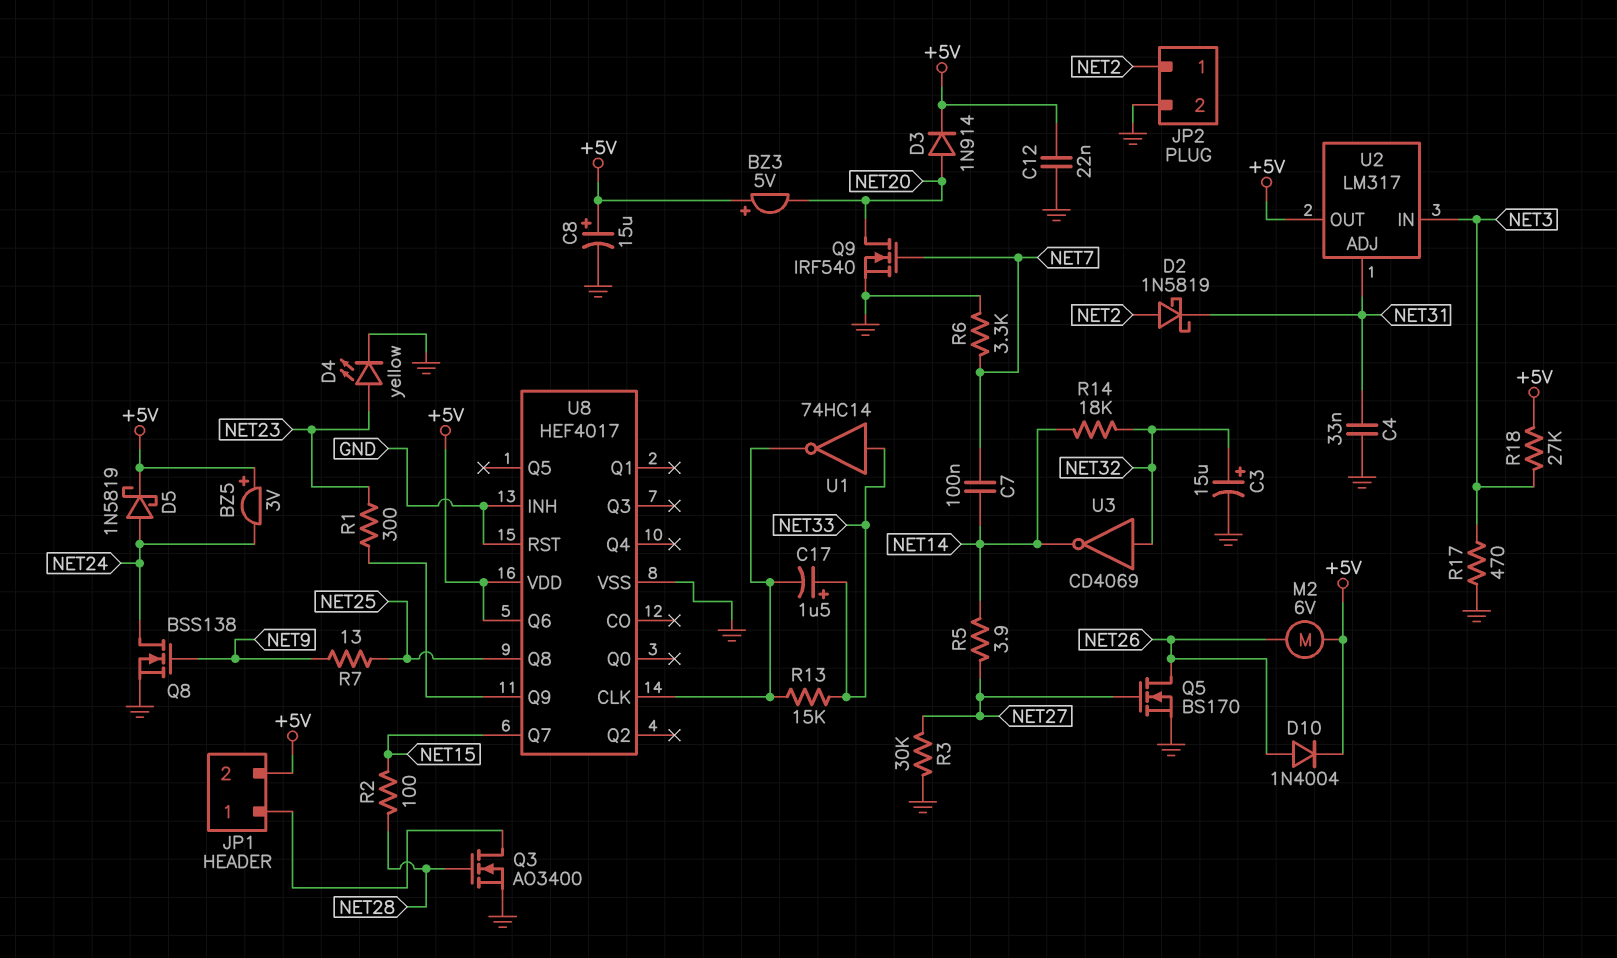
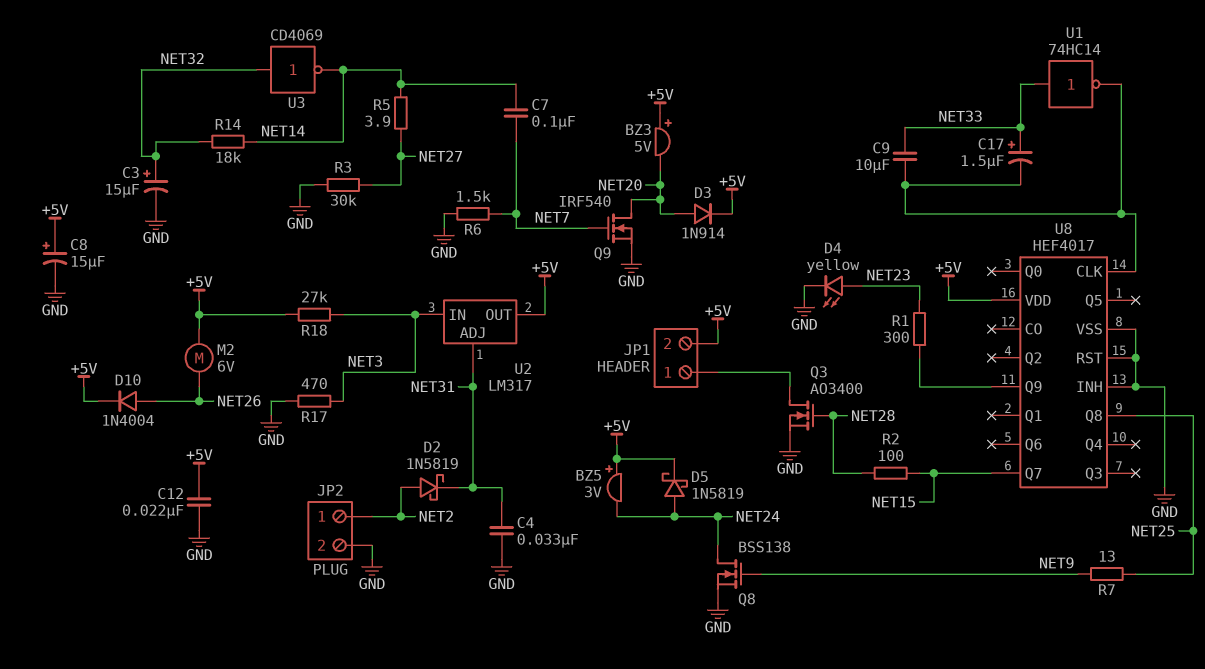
C9: none -> 10uF (NET33, U8/CLK)
Q5: NMOS BS170 (G NET27, D NET26, S GND) -> none
R6: 3.3k (GND, NET7) -> 1.5k (GND, NET7)
R13: 15k (NET33, U8/CLK) -> none
U8 pin Q6: +5V -> none

